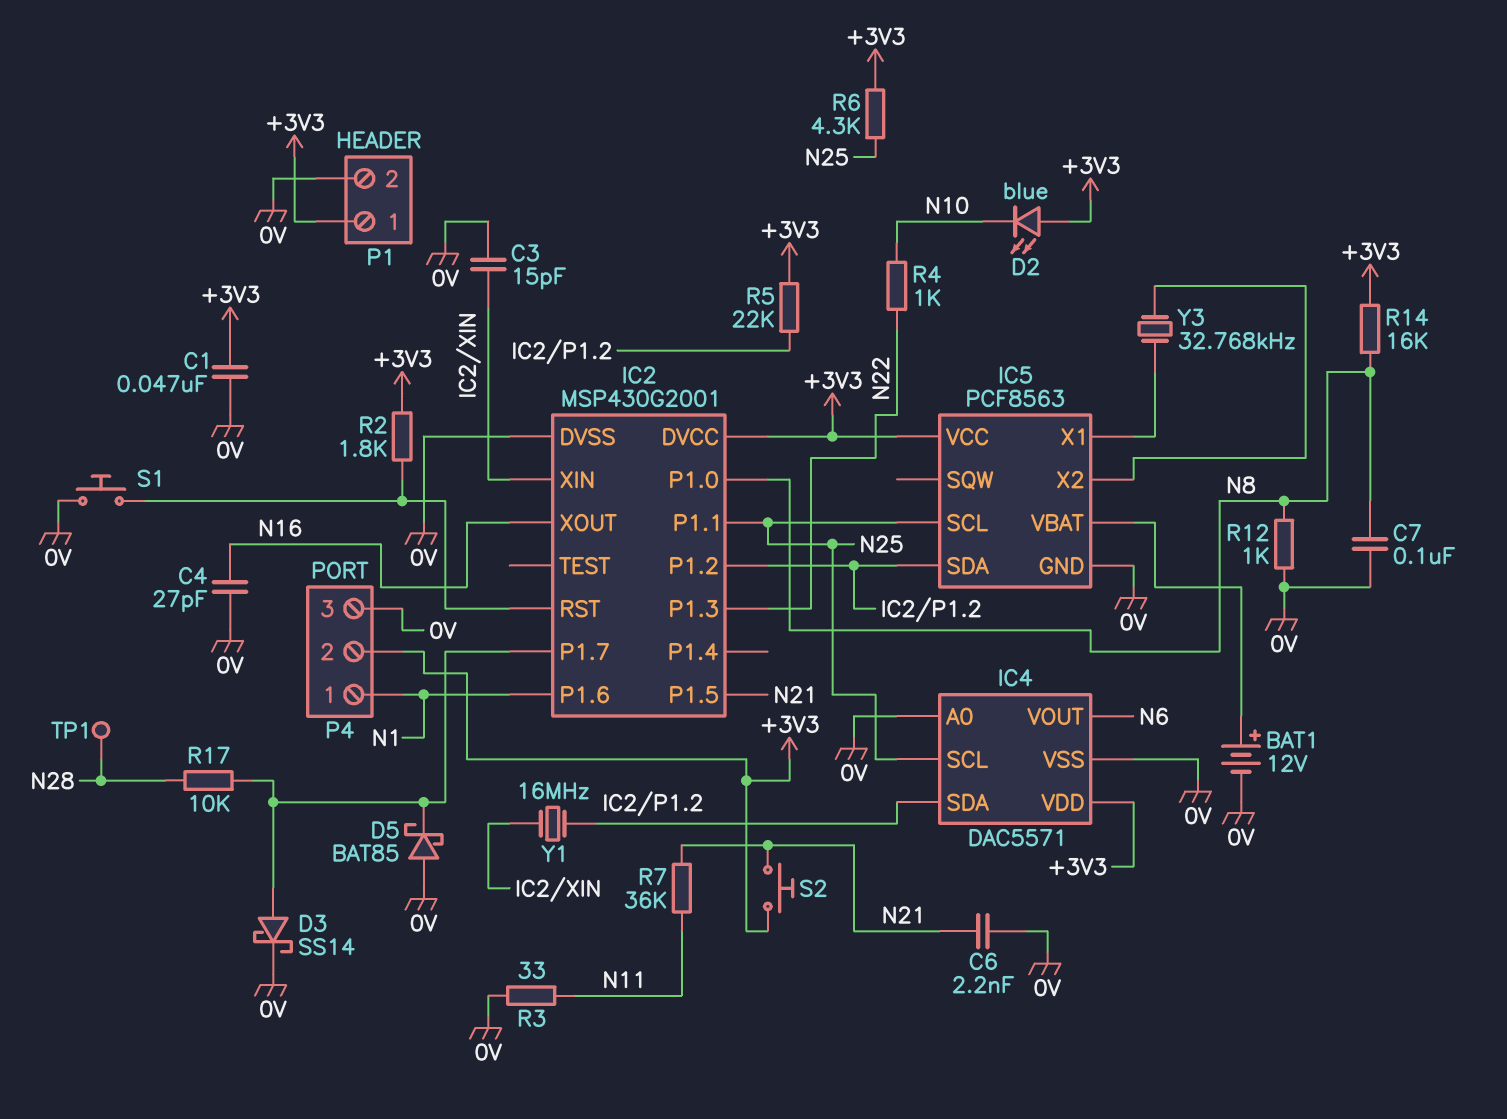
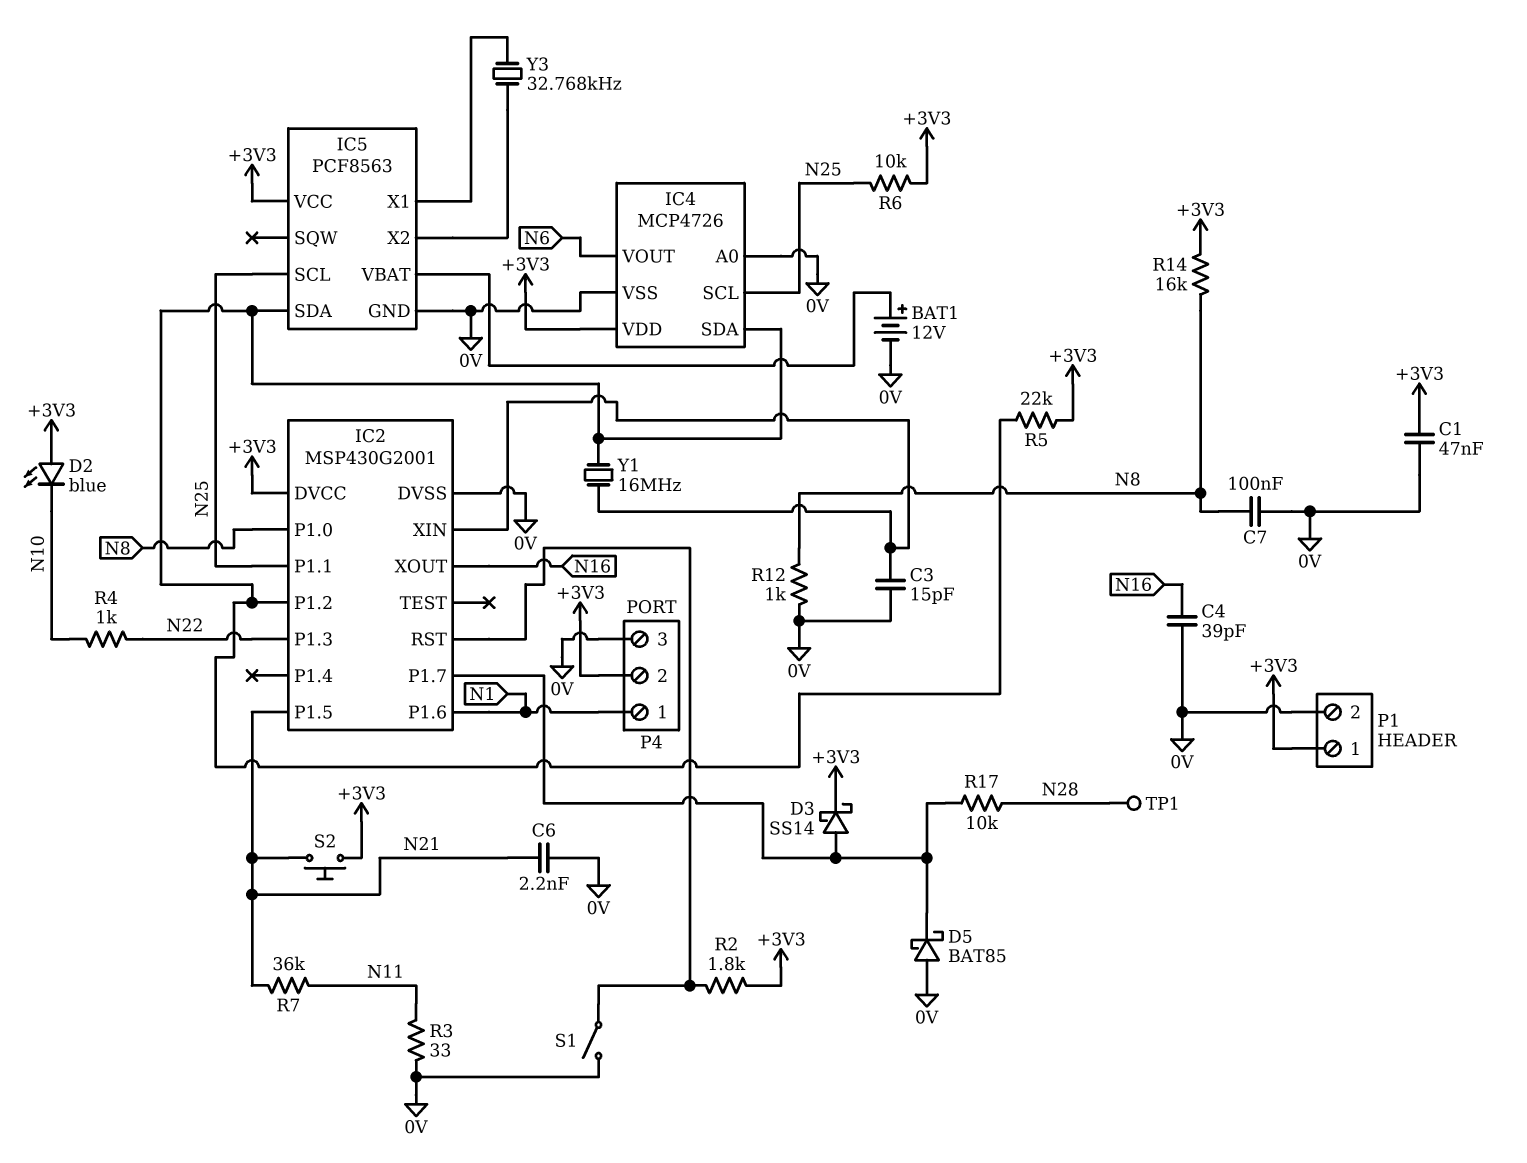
C4: 27pF (0V, N16) -> 39pF (0V, N16)
D3: schottky SS14 (A IC2/P1.7, K 0V) -> schottky SS14 (A IC2/P1.7, K +3V3)
IC4: DAC5571 -> MCP4726
R6: 4.3k (+3V3, N25) -> 10k (+3V3, N25)
S1: button (0V, IC2/RST) -> switch (0V, IC2/RST)

